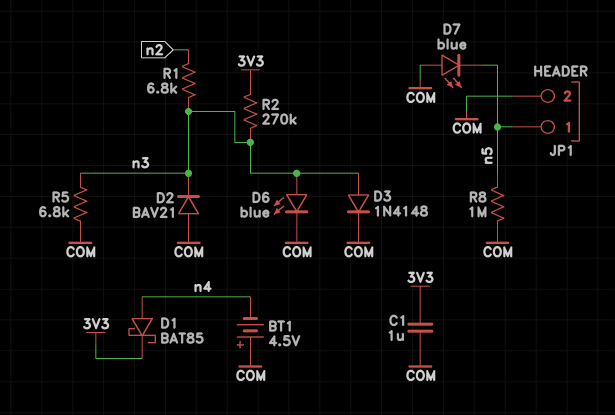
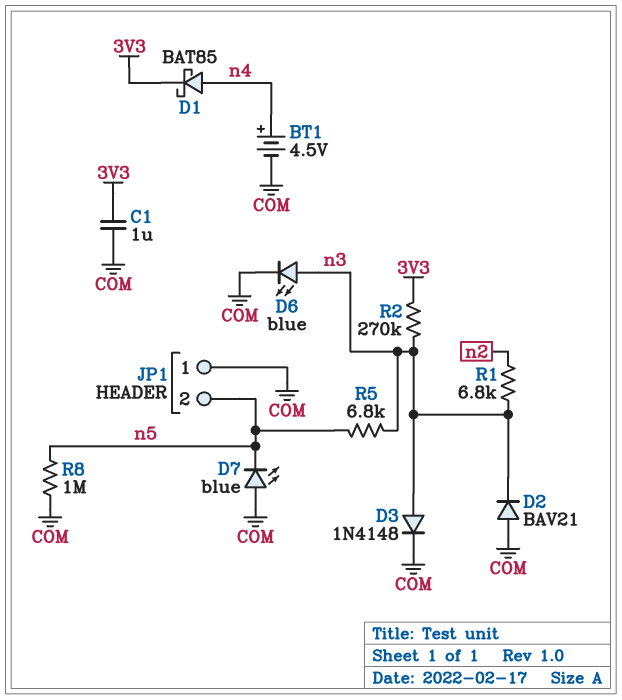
BT1: 4.5V (plus COM, minus n4) -> 4.5V (plus n4, minus COM)
JP1 pin 1: n5 -> COM
JP1 pin 2: COM -> n5
R5: 6.8k (COM, n3) -> 6.8k (n3, n5)

